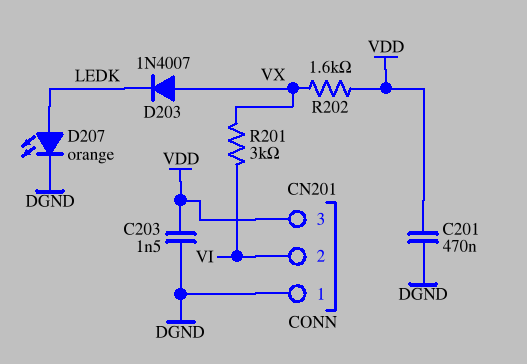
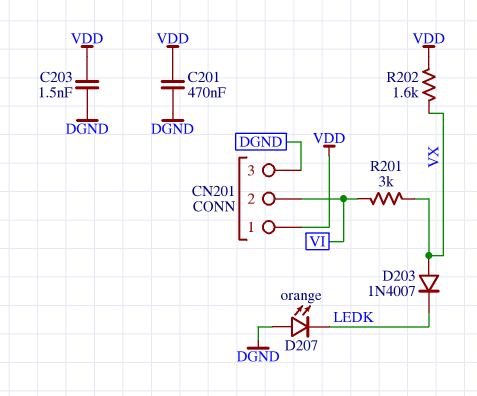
CN201 pin 1: DGND -> VDD
CN201 pin 3: VDD -> DGND
D207: LED orange (A LEDK, K DGND) -> LED orange (A DGND, K LEDK)

